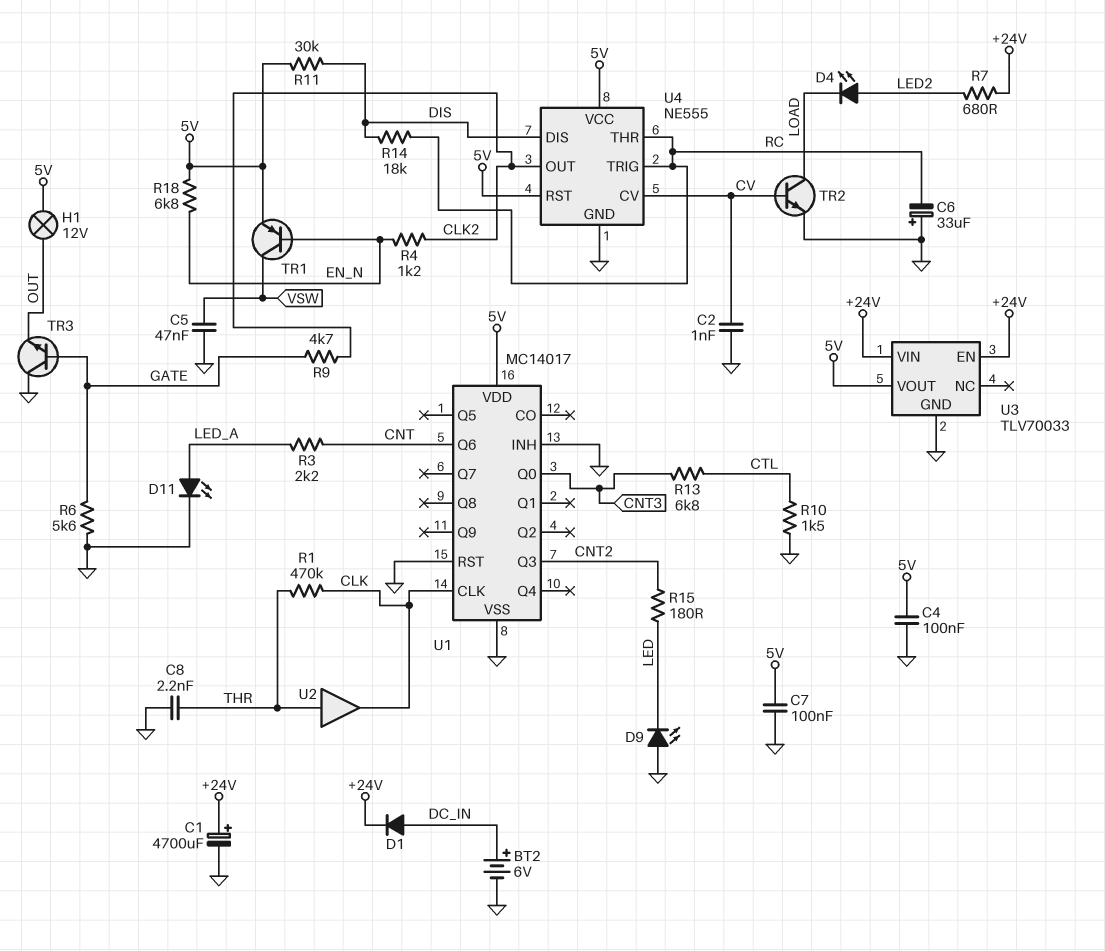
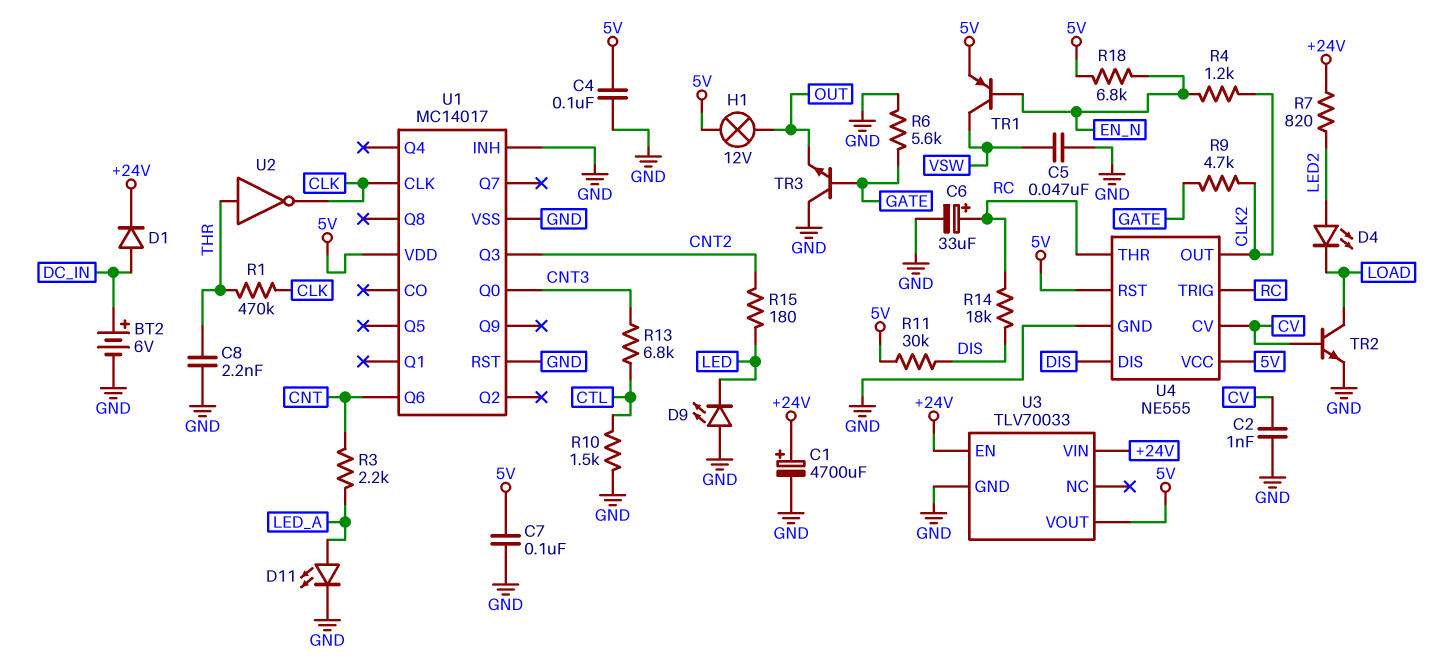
C6: 33uF (plus GND, minus RC) -> 33uF (plus RC, minus GND)
R7: 680 (+24V, LED2) -> 820 (+24V, LED2)
U2: buffer (in THR, out CLK) -> NOT (in THR, out CLK)

